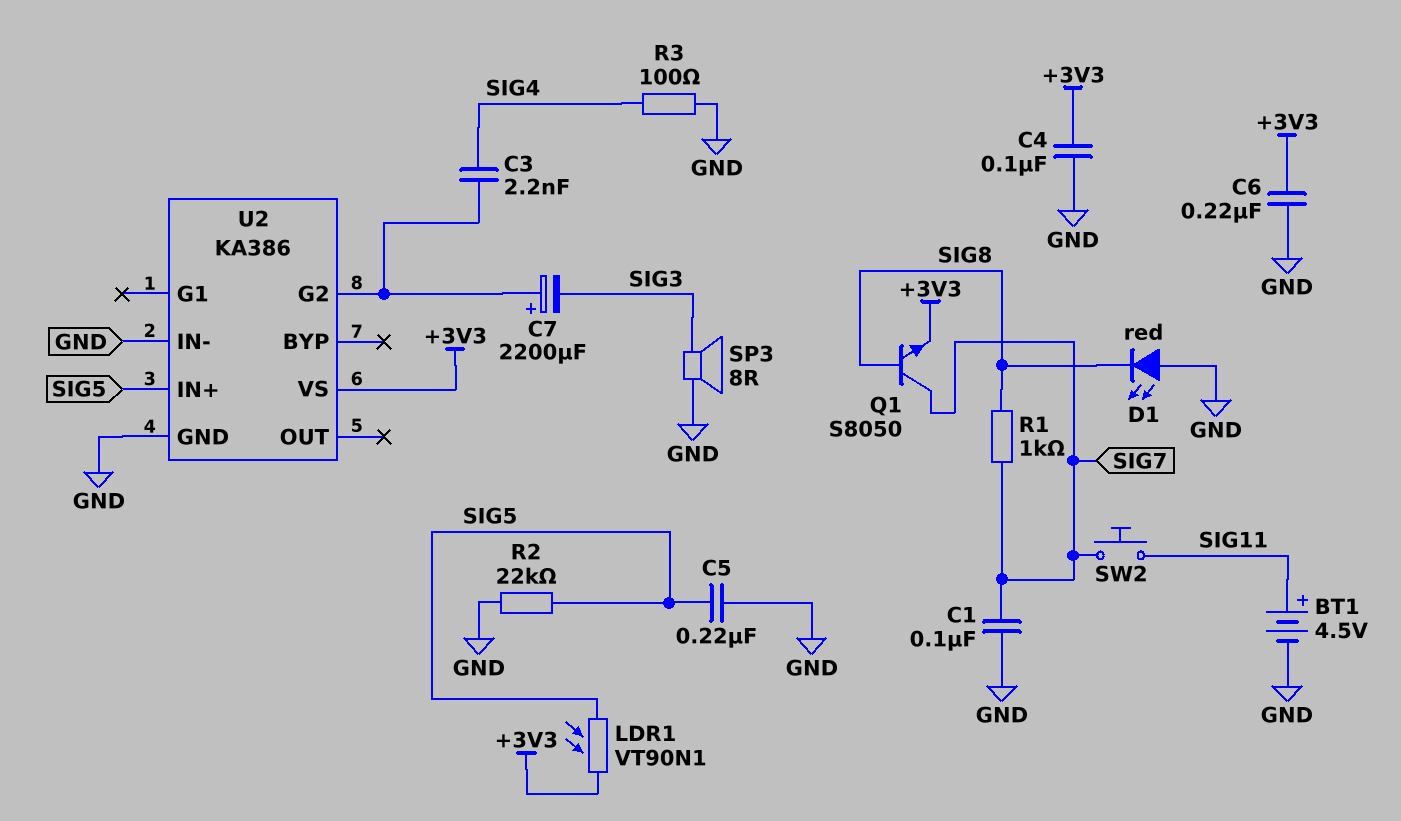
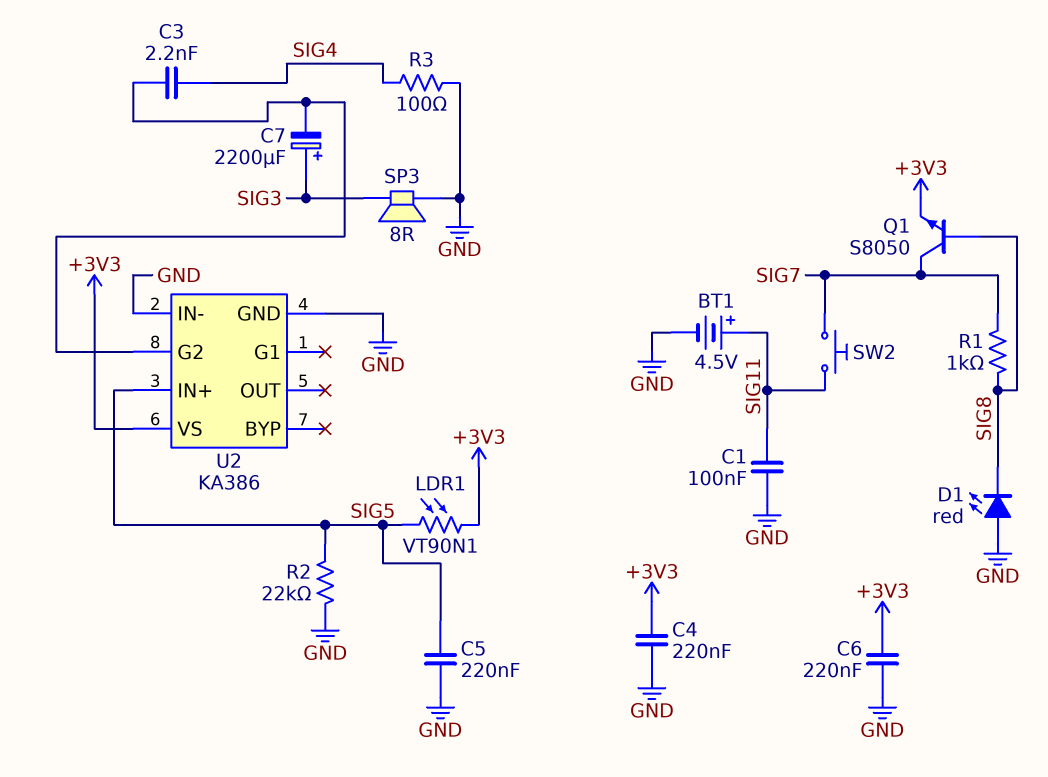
C1: 100nF (GND, SIG7) -> 100nF (GND, SIG11)
C4: 100nF (+3V3, GND) -> 220nF (+3V3, GND)
C7: 2200uF (plus U2/G2, minus SIG3) -> 2200uF (plus SIG3, minus U2/G2)

